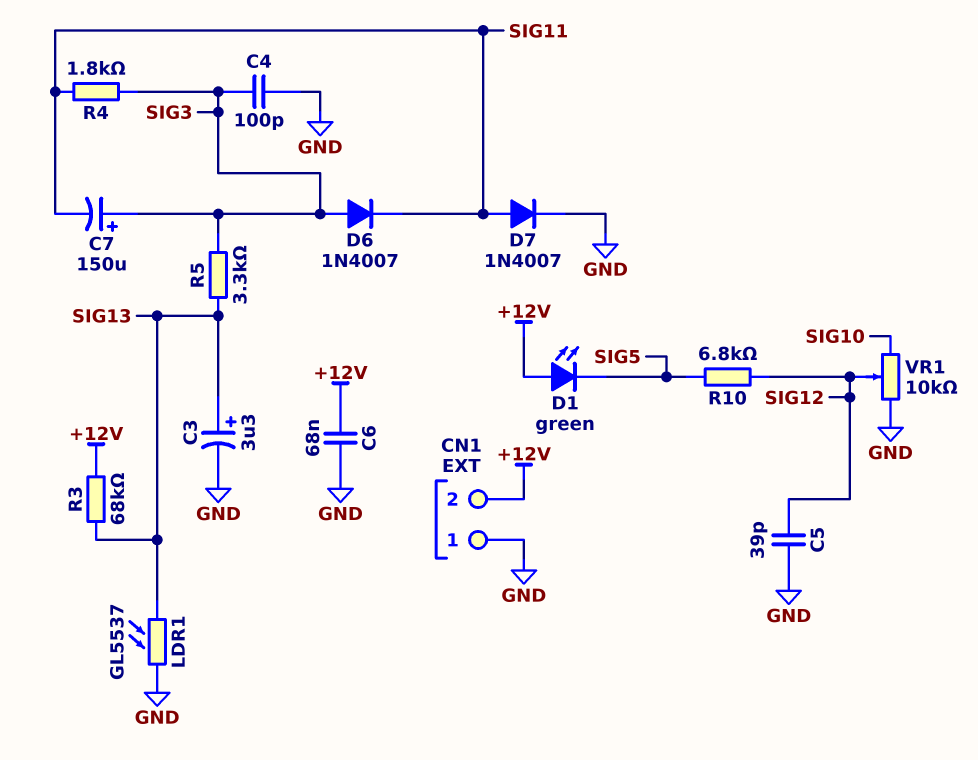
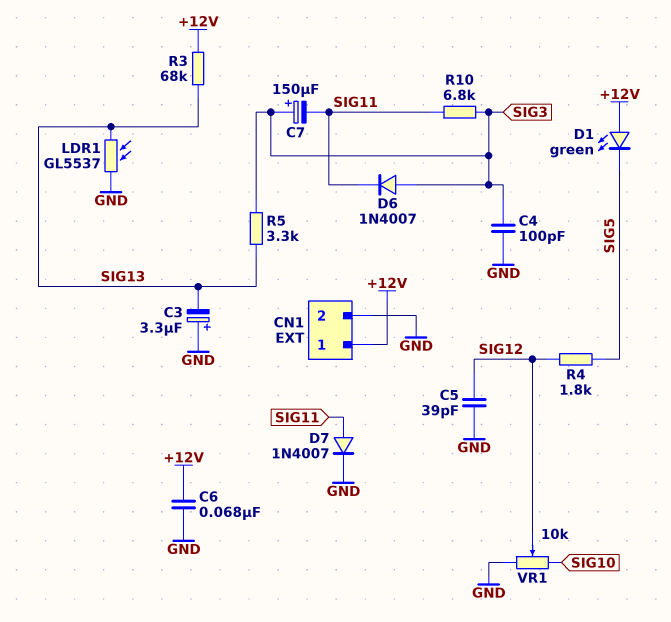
C3: 3.3uF (plus SIG13, minus GND) -> 3.3uF (plus GND, minus SIG13)
CN1 pin 1: GND -> +12V
CN1 pin 2: +12V -> GND
R4: 1.8k (SIG3, SIG11) -> 1.8k (SIG5, SIG12)
R10: 6.8k (SIG5, SIG12) -> 6.8k (SIG3, SIG11)

